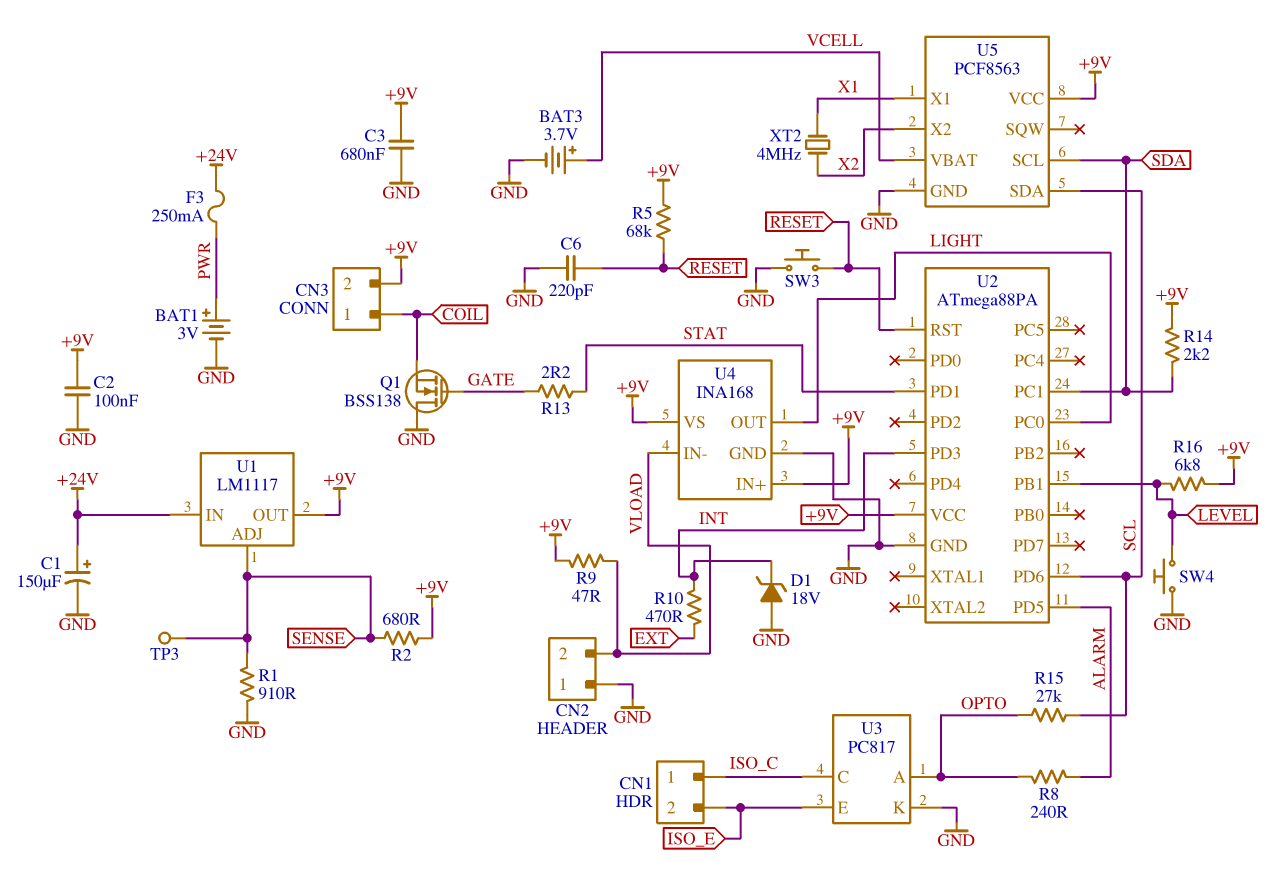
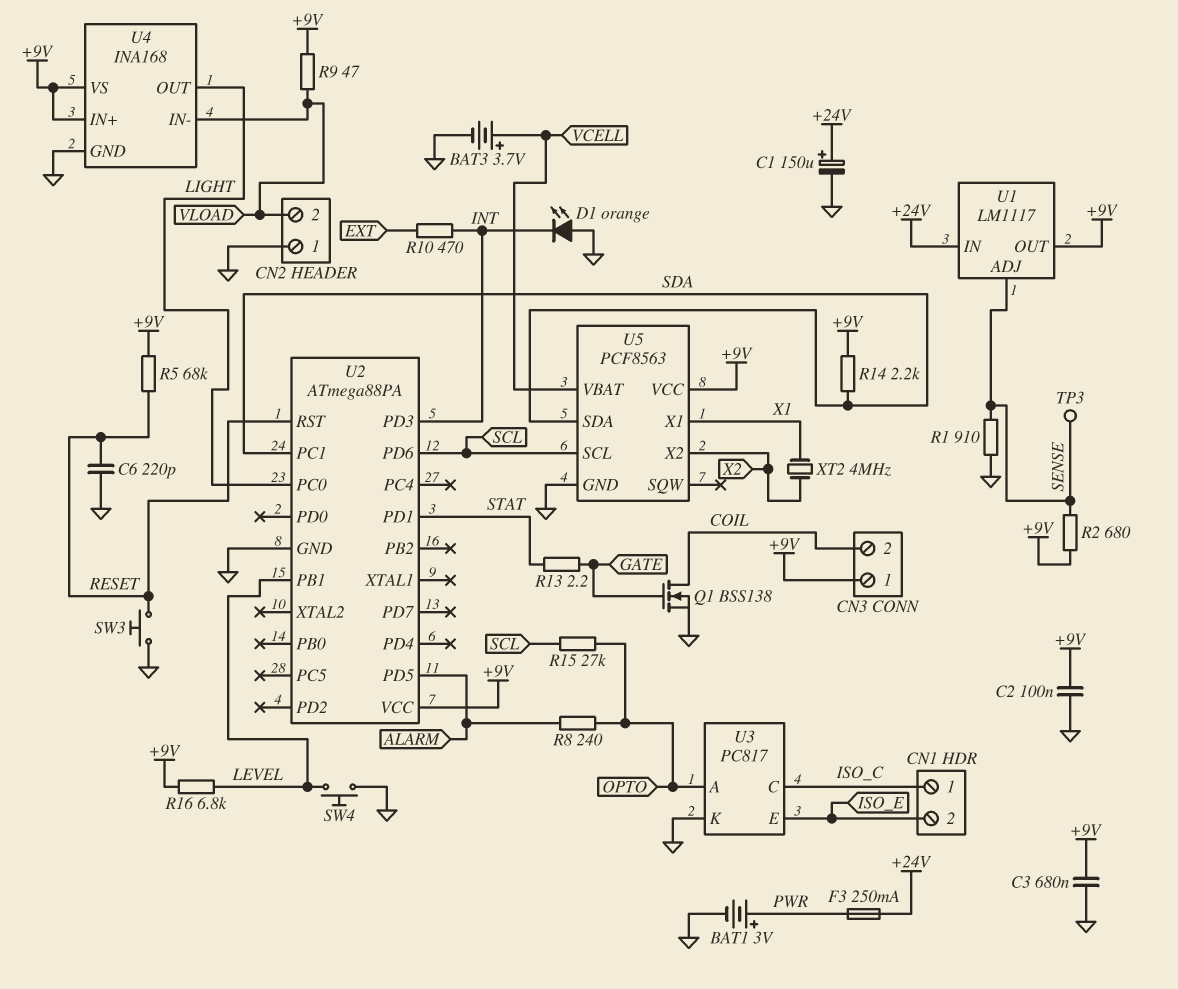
CN3 pin 1: COIL -> +9V
CN3 pin 2: +9V -> COIL
D1: zener 18V (A GND, K INT) -> LED orange (A GND, K INT)
Q1: NMOS BSS138 (G GATE, D GND, S COIL) -> NMOS BSS138 (G GATE, D COIL, S GND)
U5 pin SCL: SDA -> SCL
U5 pin SDA: SCL -> SDA

